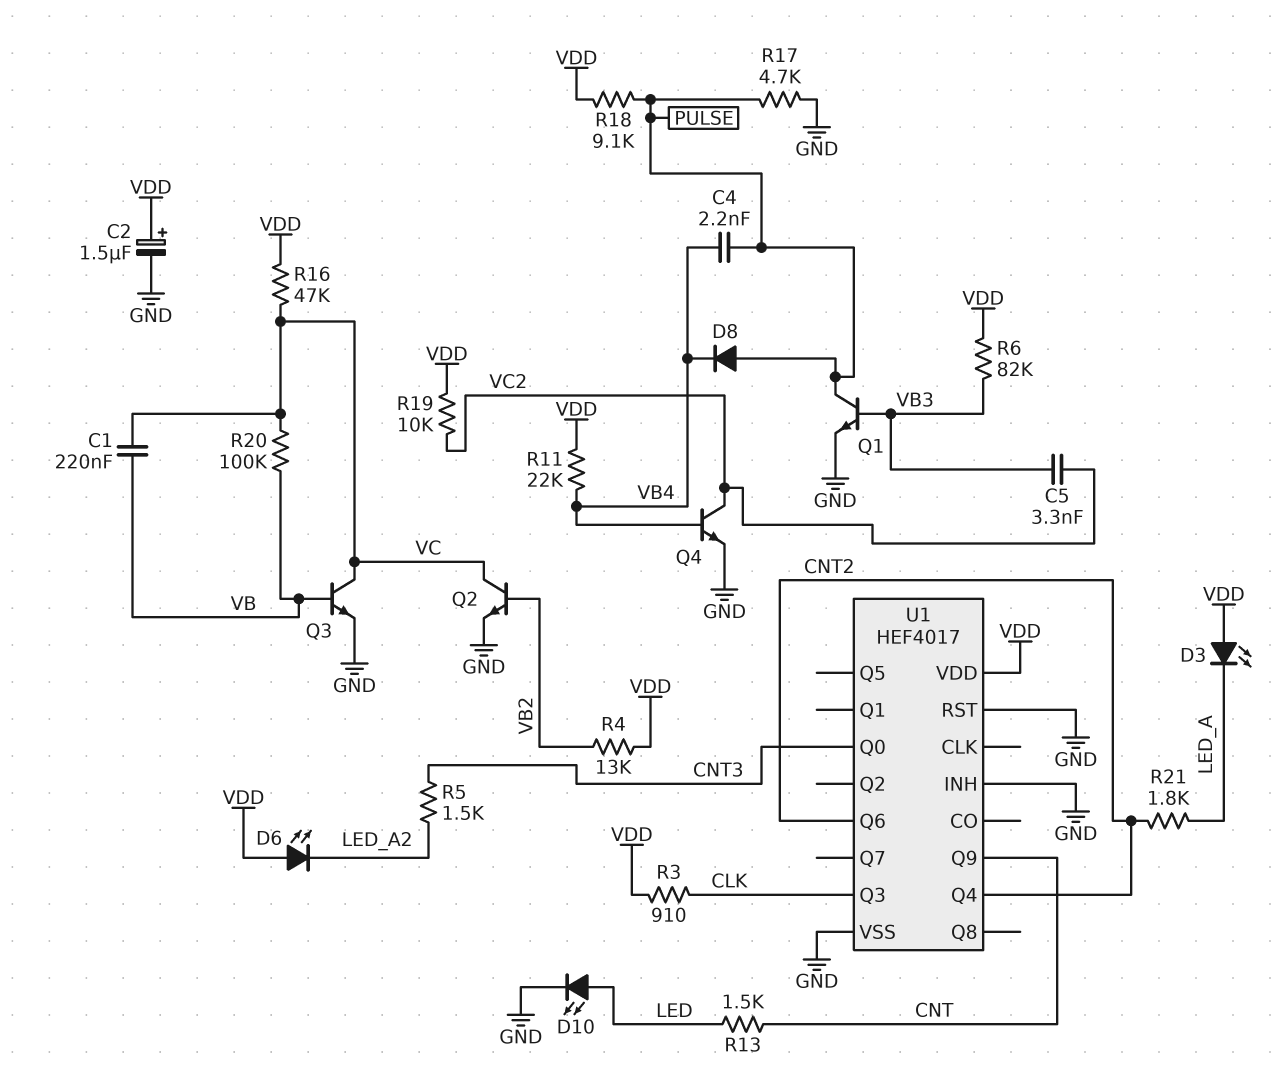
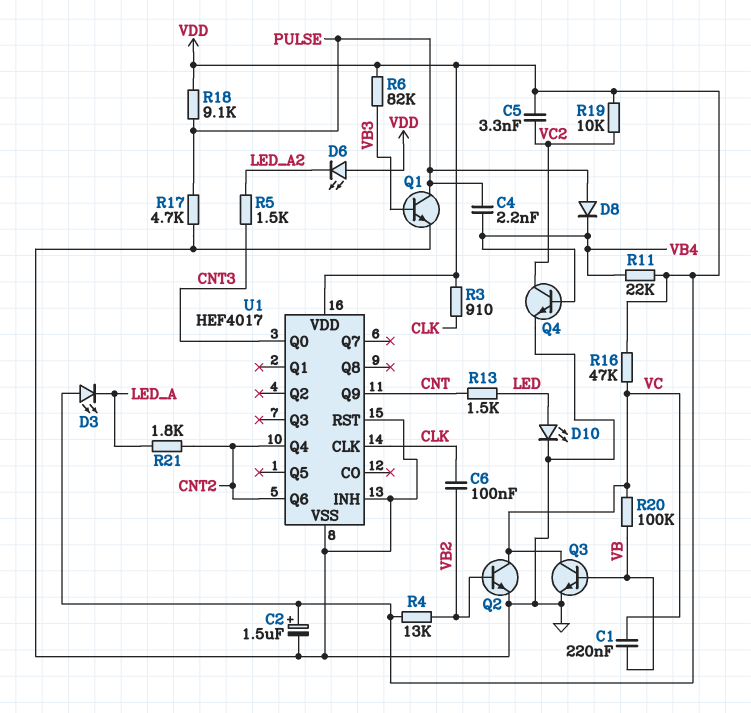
C5: 3.3nF (VB3, VC2) -> 3.3nF (VC2, VDD)
C6: none -> 100nF (CLK, VB2)
U1 pin CLK: none -> CLK
U1 pin Q3: CLK -> none

